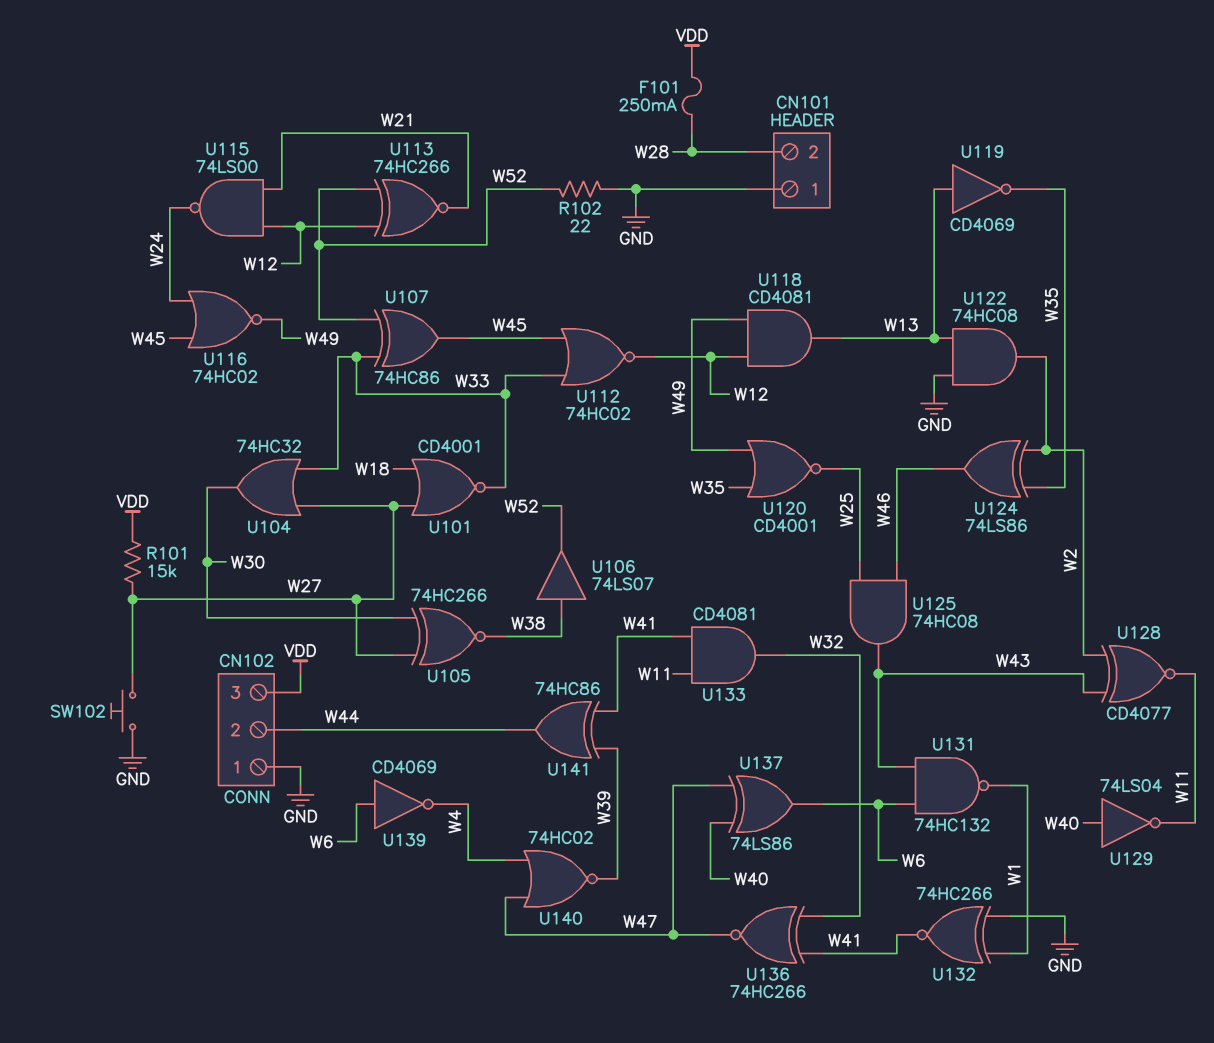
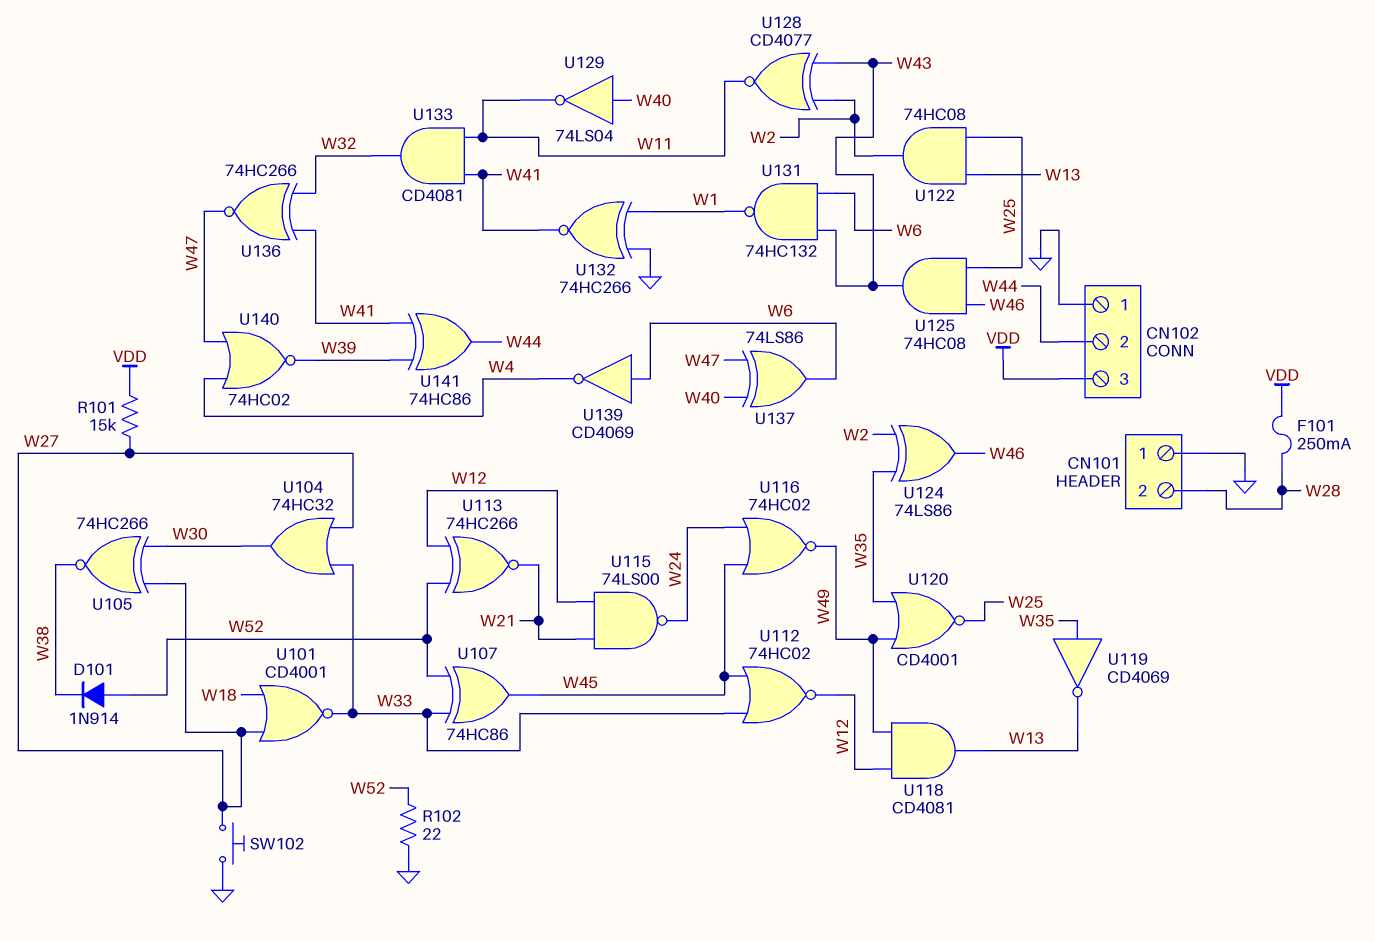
D101: none -> diode 1N914 (A W52, K W38)
U106: buffer 74LS07 (in W38, out W52) -> none
U119: NOT CD4069 (in W13, out W35) -> NOT CD4069 (in W35, out W13)
U122: AND 74HC08 (in GND, in W13, out W2) -> AND 74HC08 (in W13, in W25, out W2)

